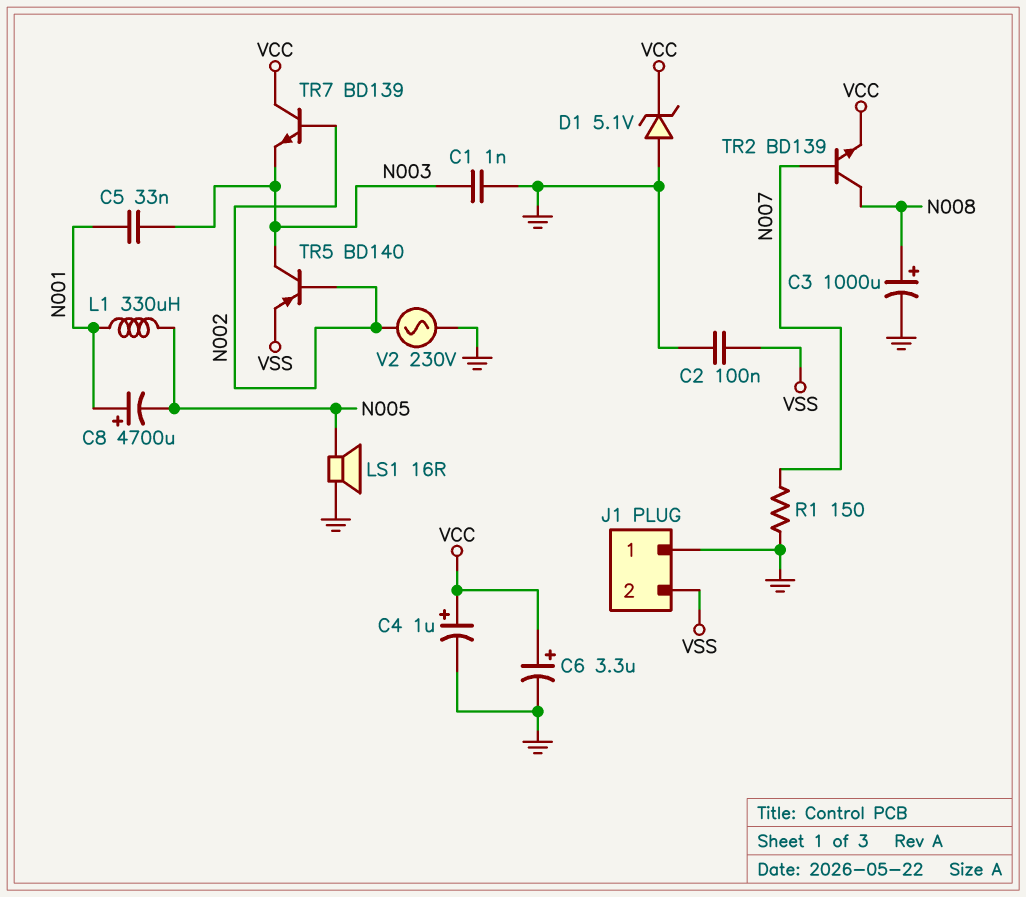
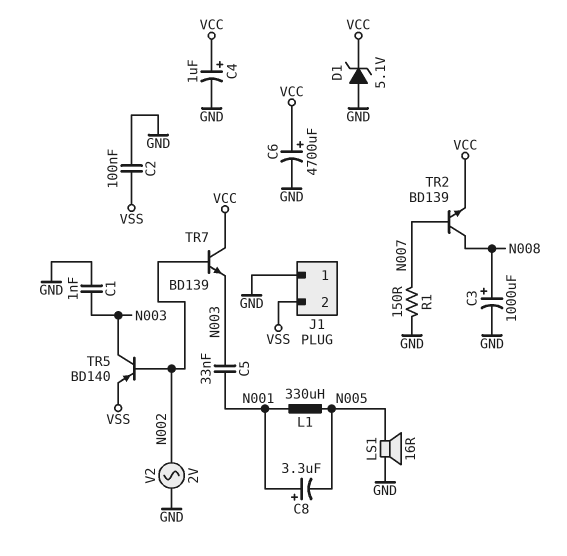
C6: 3.3uF (plus VCC, minus GND) -> 4700uF (plus VCC, minus GND)
C8: 4700uF (plus N001, minus N005) -> 3.3uF (plus N001, minus N005)
V2: AC 230V (GND, N002) -> AC 2V (GND, N002)

